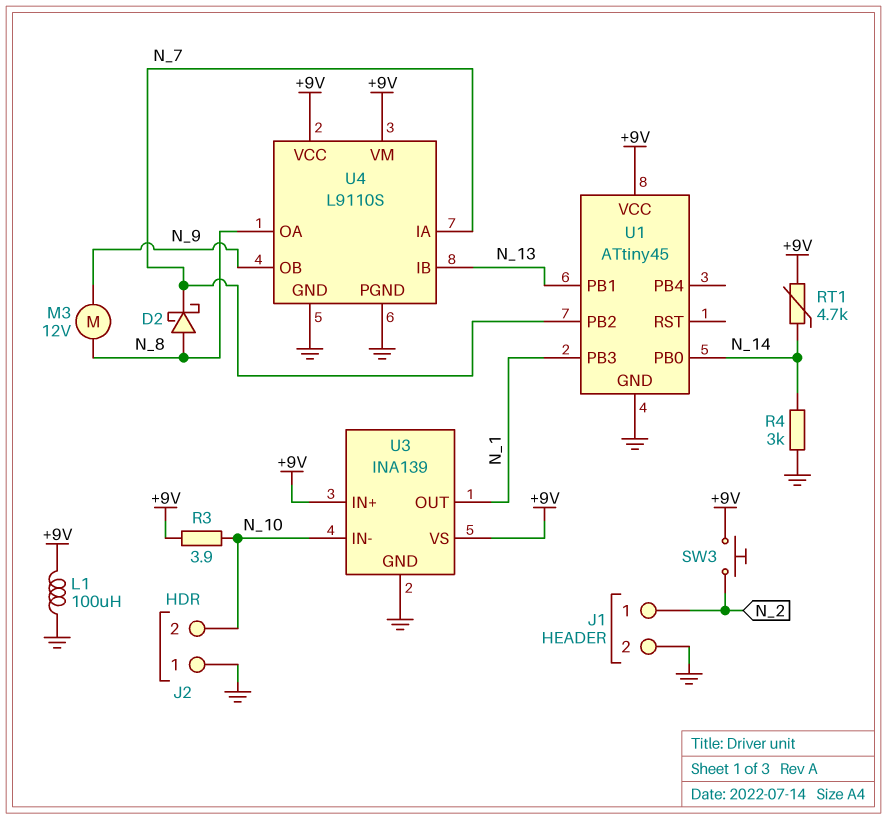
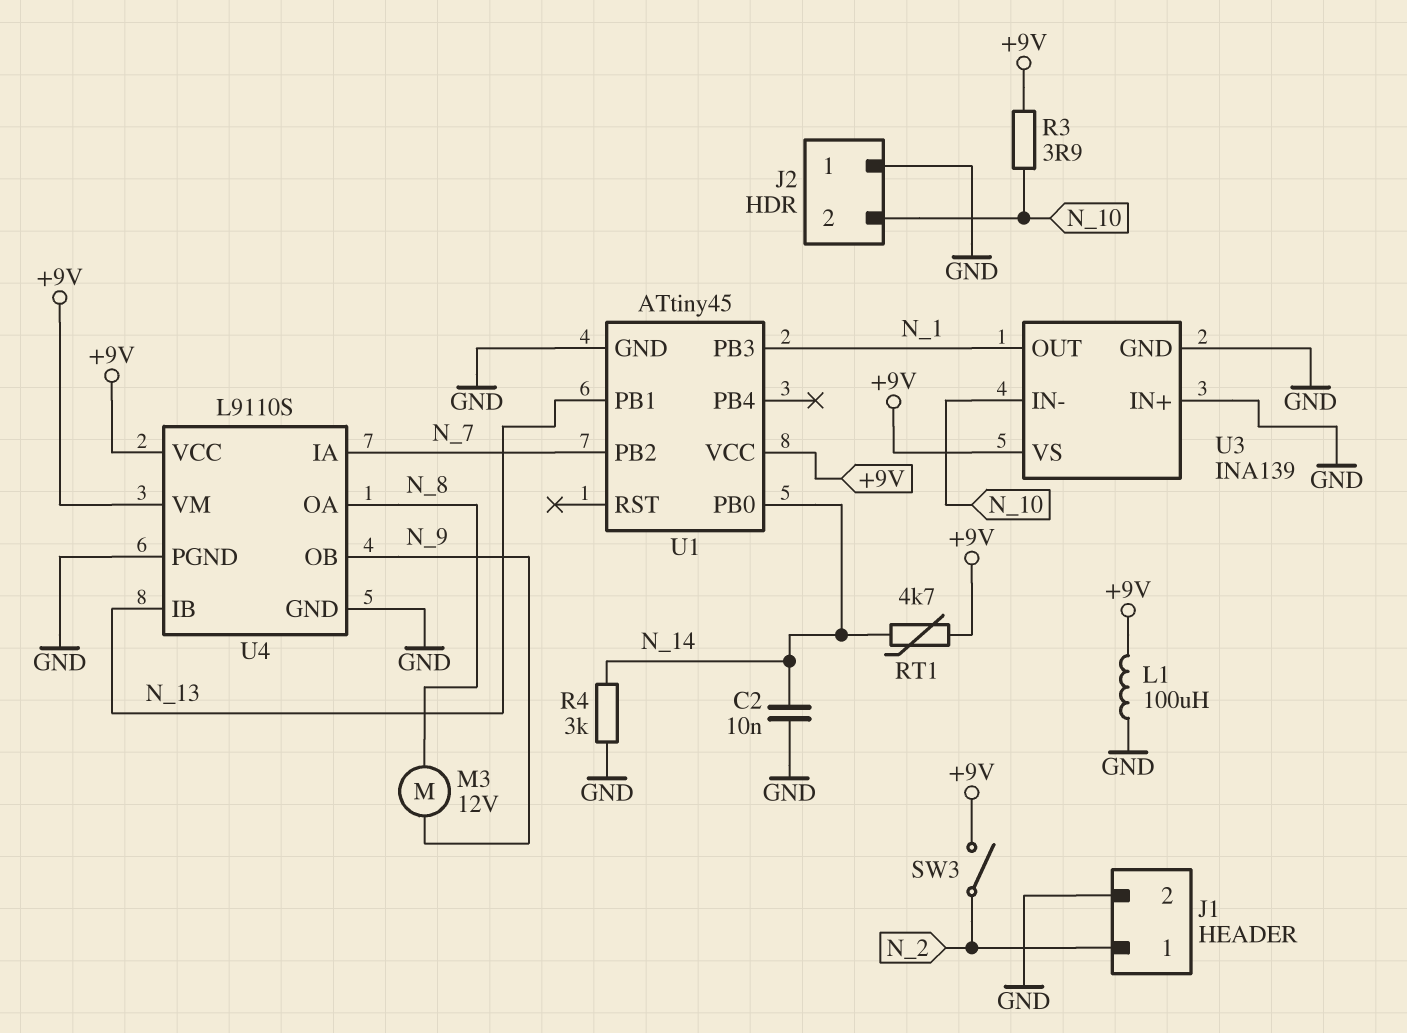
C2: none -> 10nF (GND, N_14)
D2: schottky (A N_8, K N_7) -> none
SW3: button (+9V, N_2) -> switch (+9V, N_2)
U3 pin IN+: +9V -> GND

